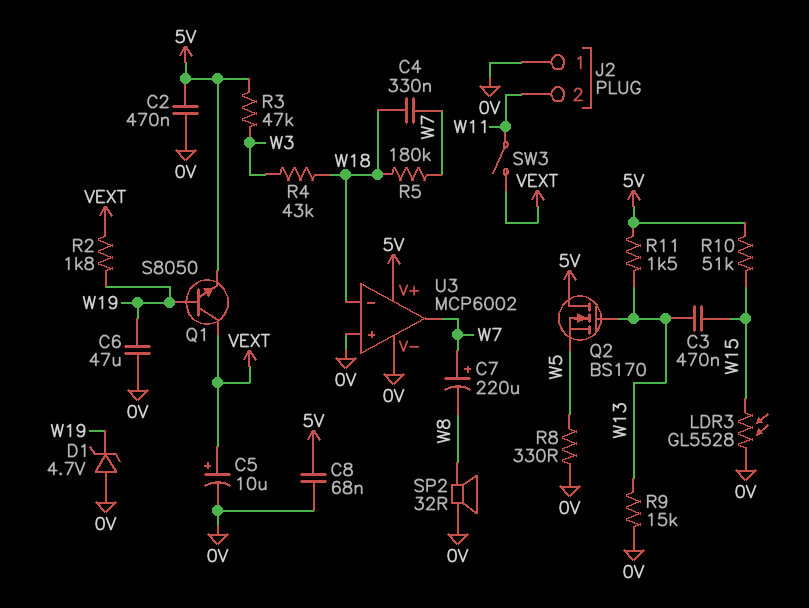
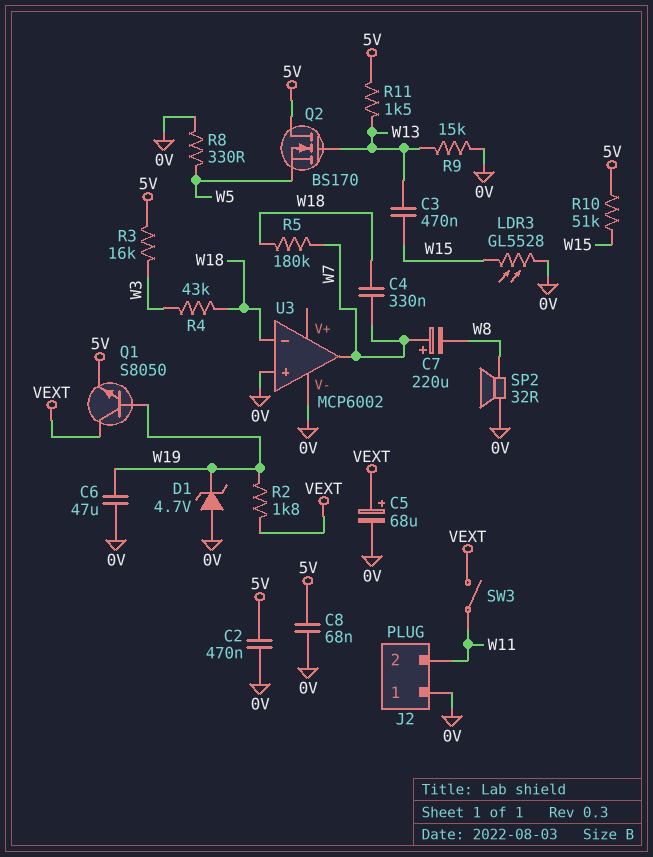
C5: 10uF (plus VEXT, minus 0V) -> 68uF (plus VEXT, minus 0V)
R3: 47k (5V, W3) -> 16k (5V, W3)
U3 pin V+: 5V -> none

